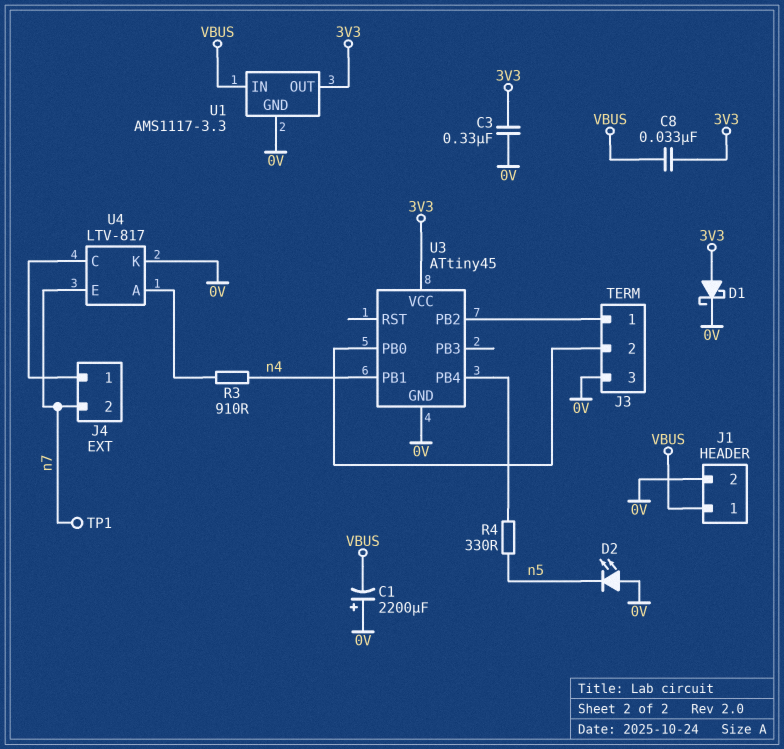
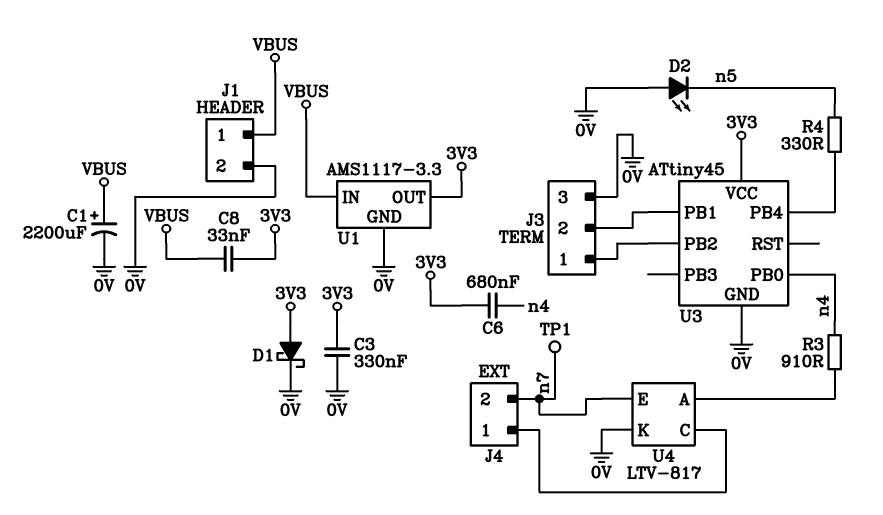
C1: 2200uF (plus 0V, minus VBUS) -> 2200uF (plus VBUS, minus 0V)
C6: none -> 680nF (3V3, n4)
U3 pin PB0: J3/2 -> n4
U3 pin PB1: n4 -> J3/2

